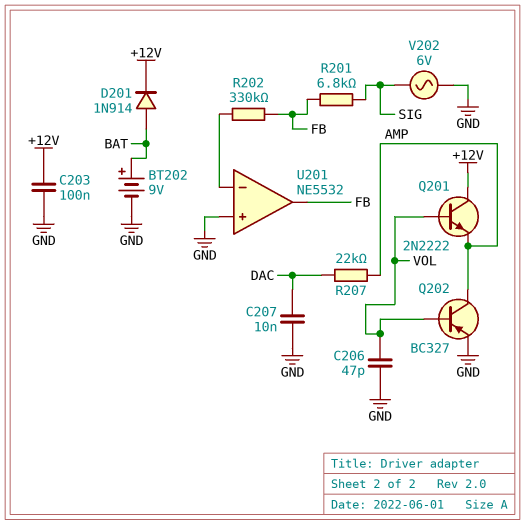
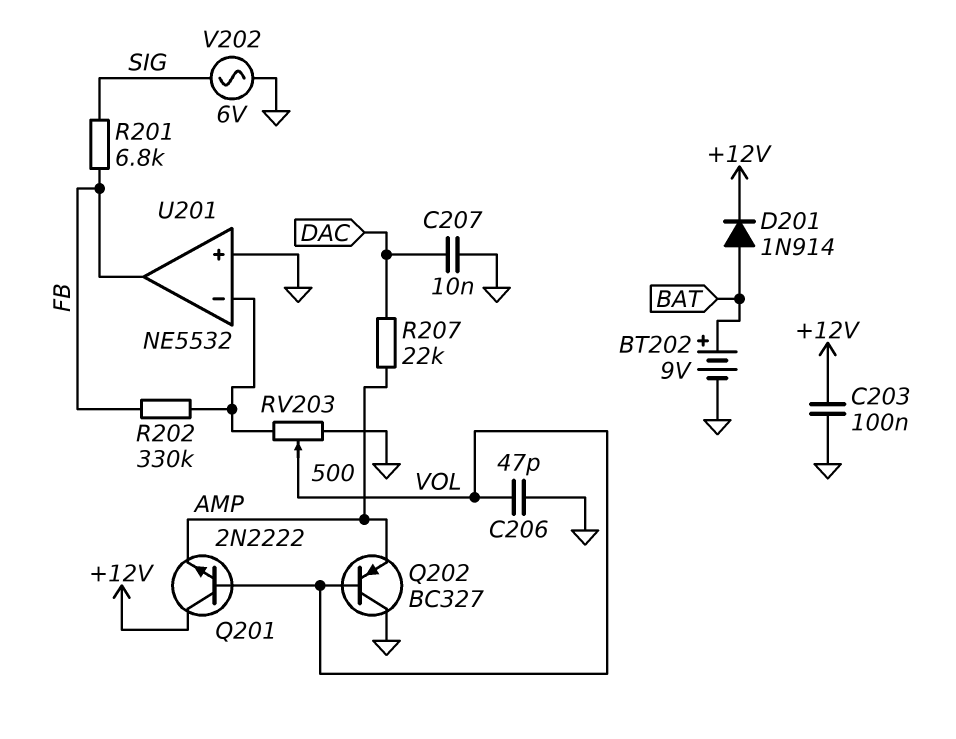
Q202: PNP BC327 (B VOL, C AMP, E GND) -> PNP BC327 (B VOL, C GND, E AMP)
RV203: none -> 500 (GND, U201/in-, wiper VOL)

